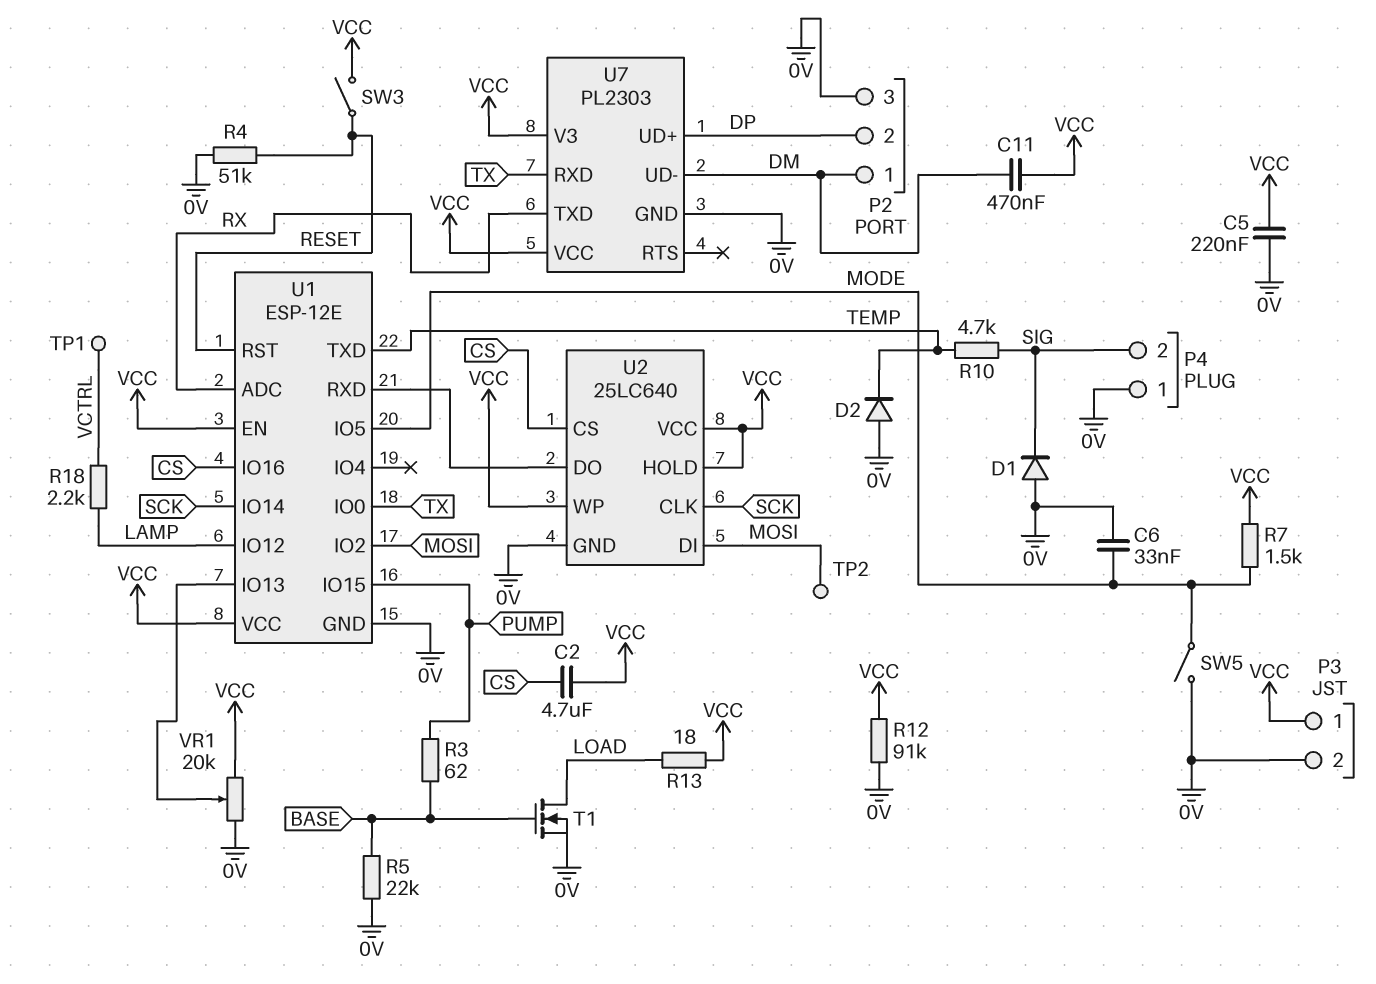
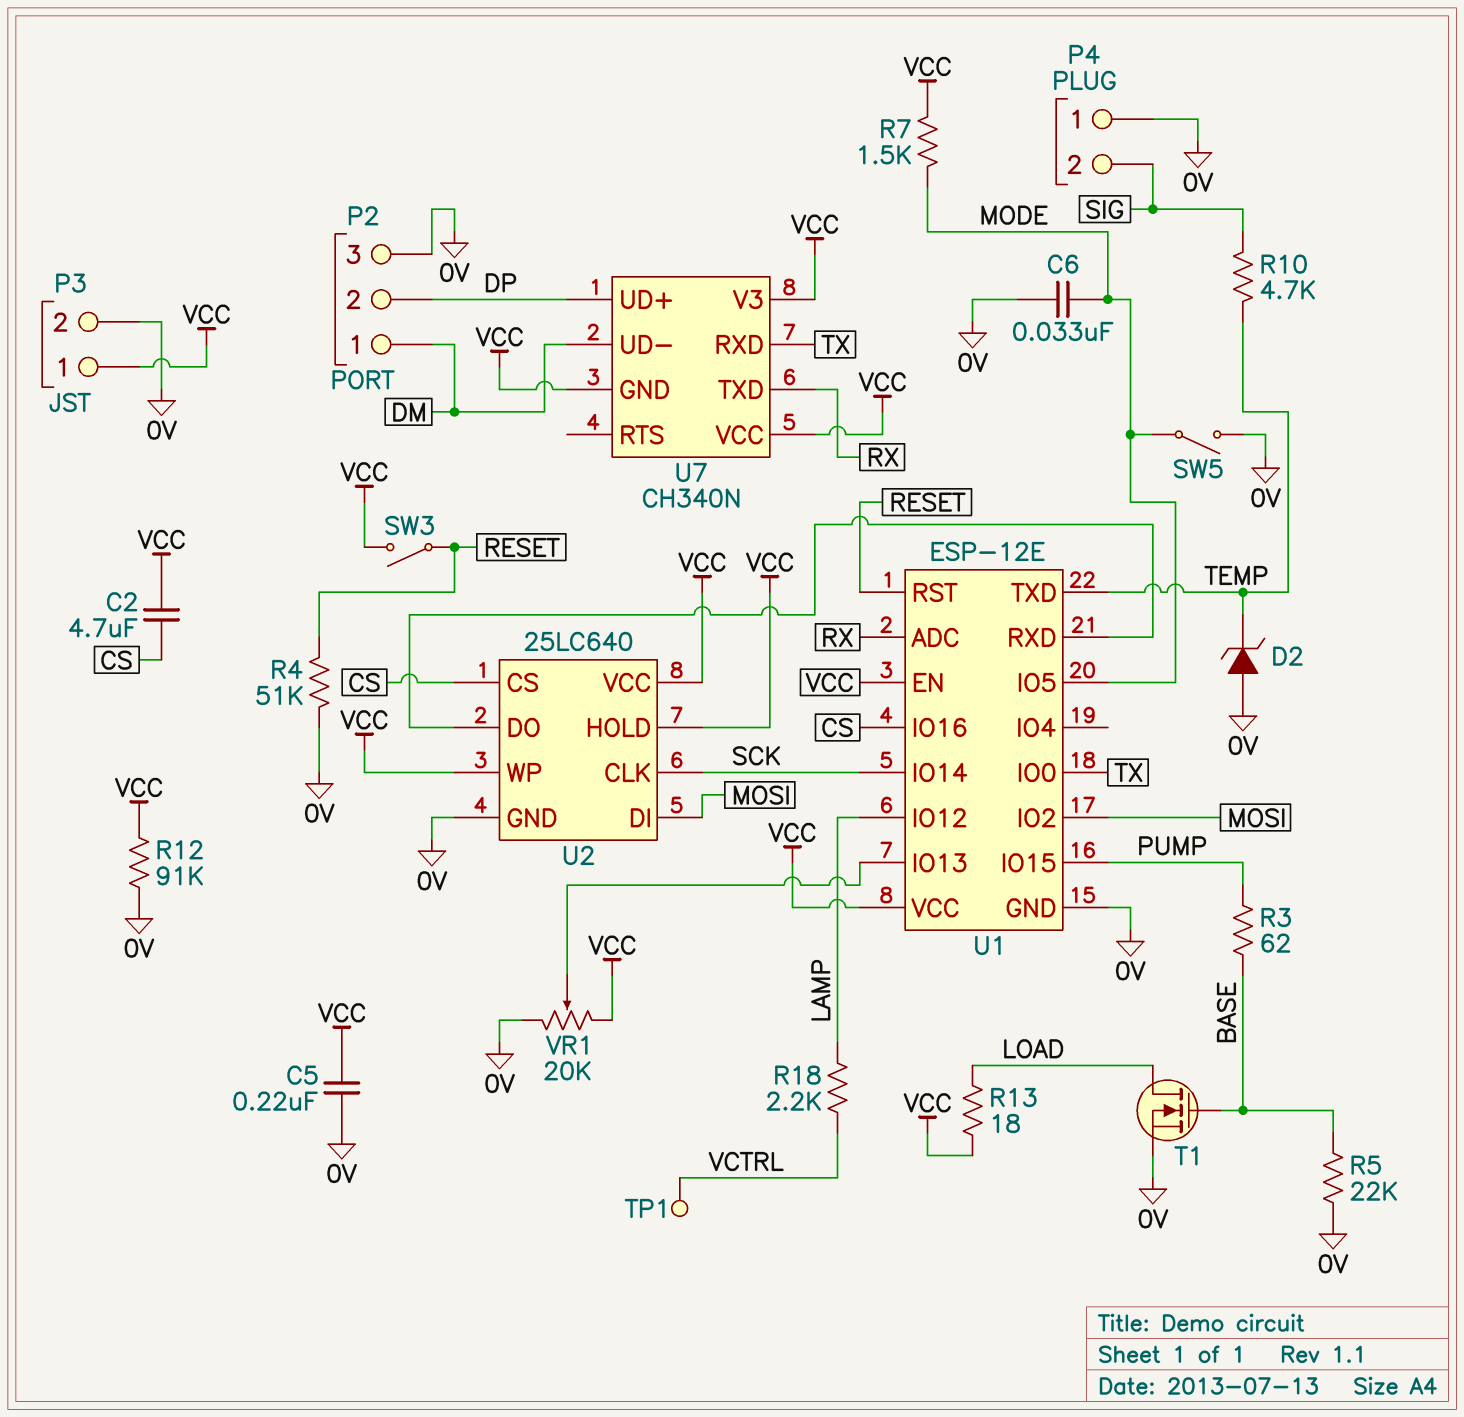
C11: 470nF (DM, VCC) -> none
D1: diode (A 0V, K SIG) -> none
D2: diode (A 0V, K TEMP) -> zener (A 0V, K TEMP)
TP2: test point (MOSI) -> none
U7: PL2303 -> CH340N
U7 pin GND: 0V -> VCC

